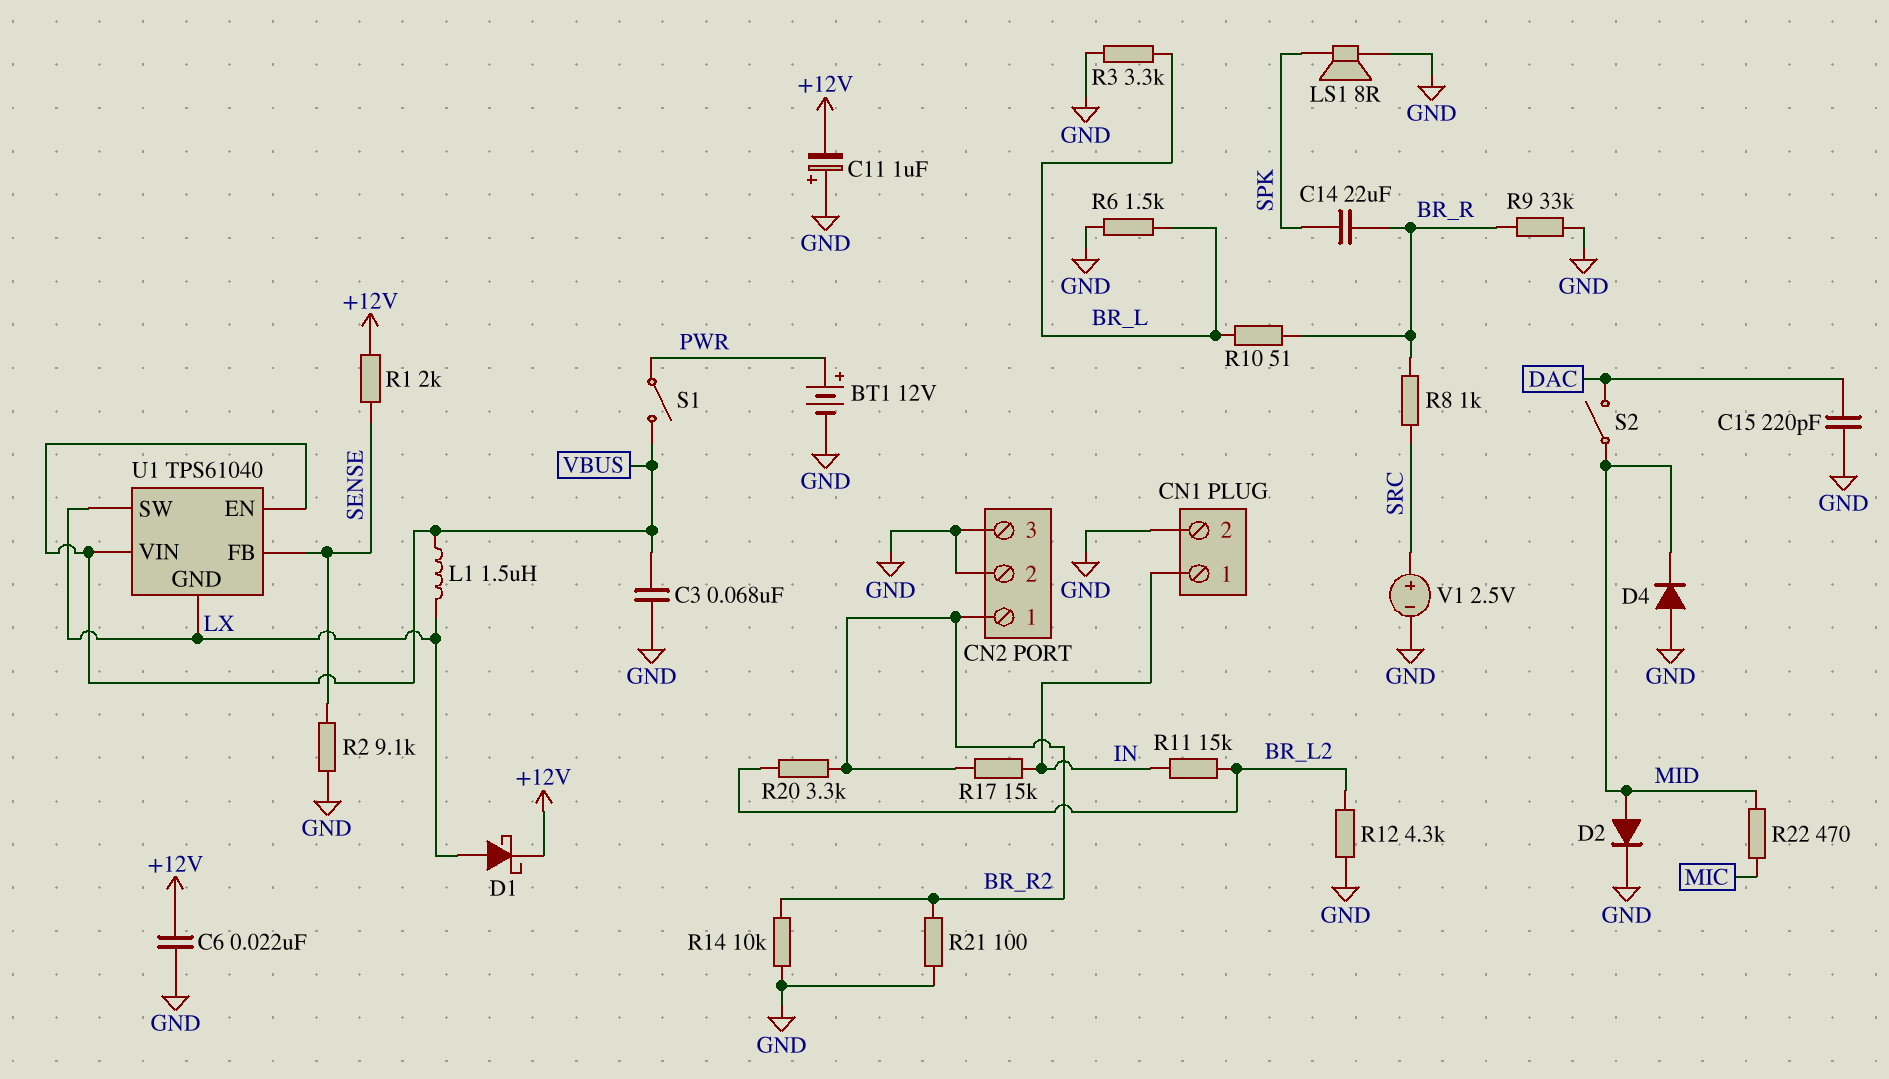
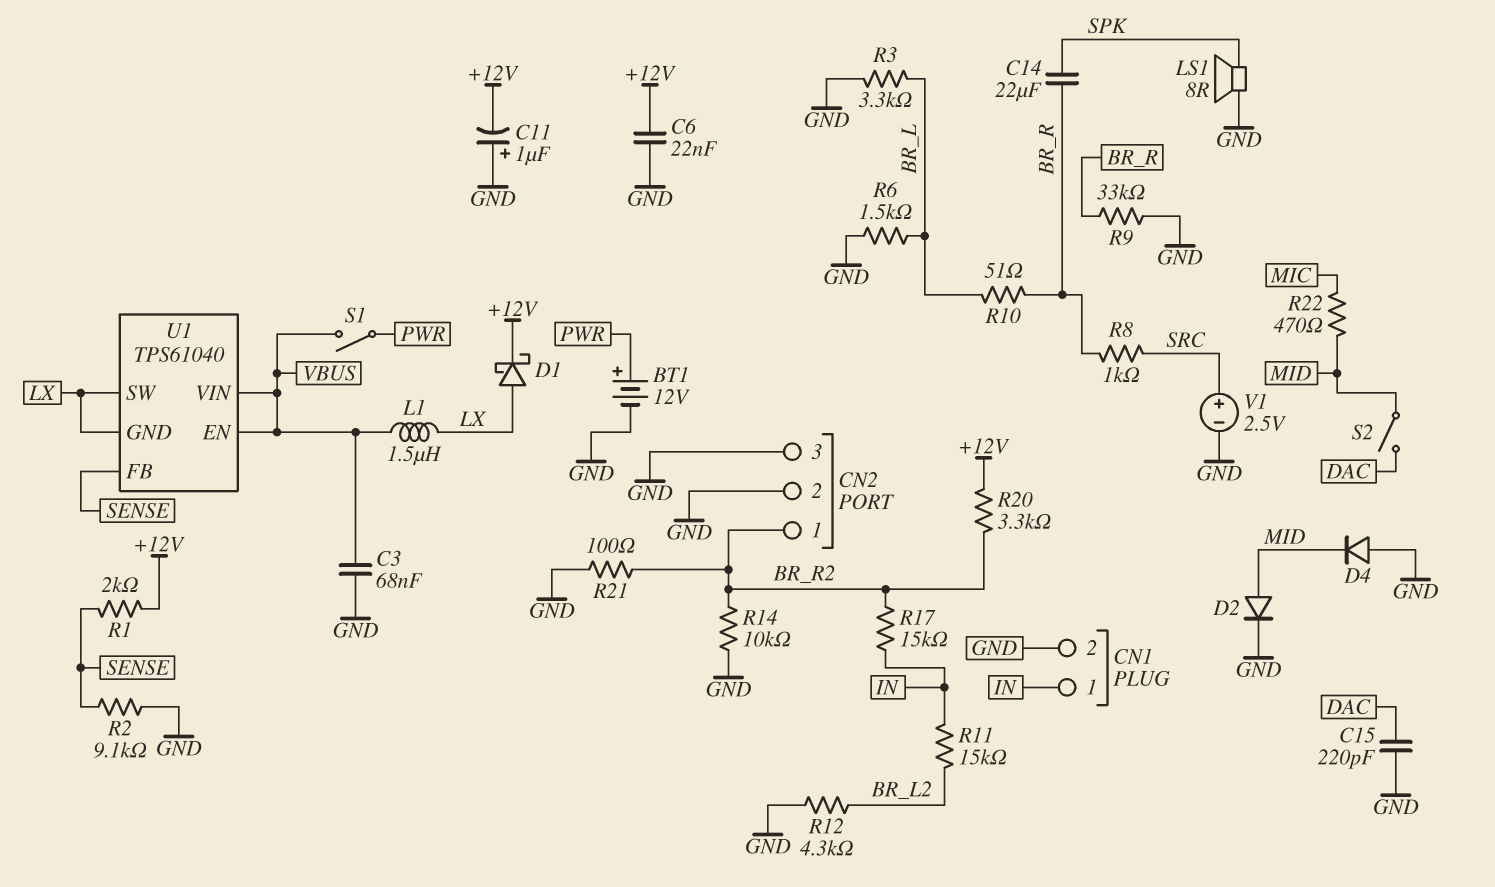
R20: 3.3k (BR_L2, BR_R2) -> 3.3k (+12V, BR_R2)

